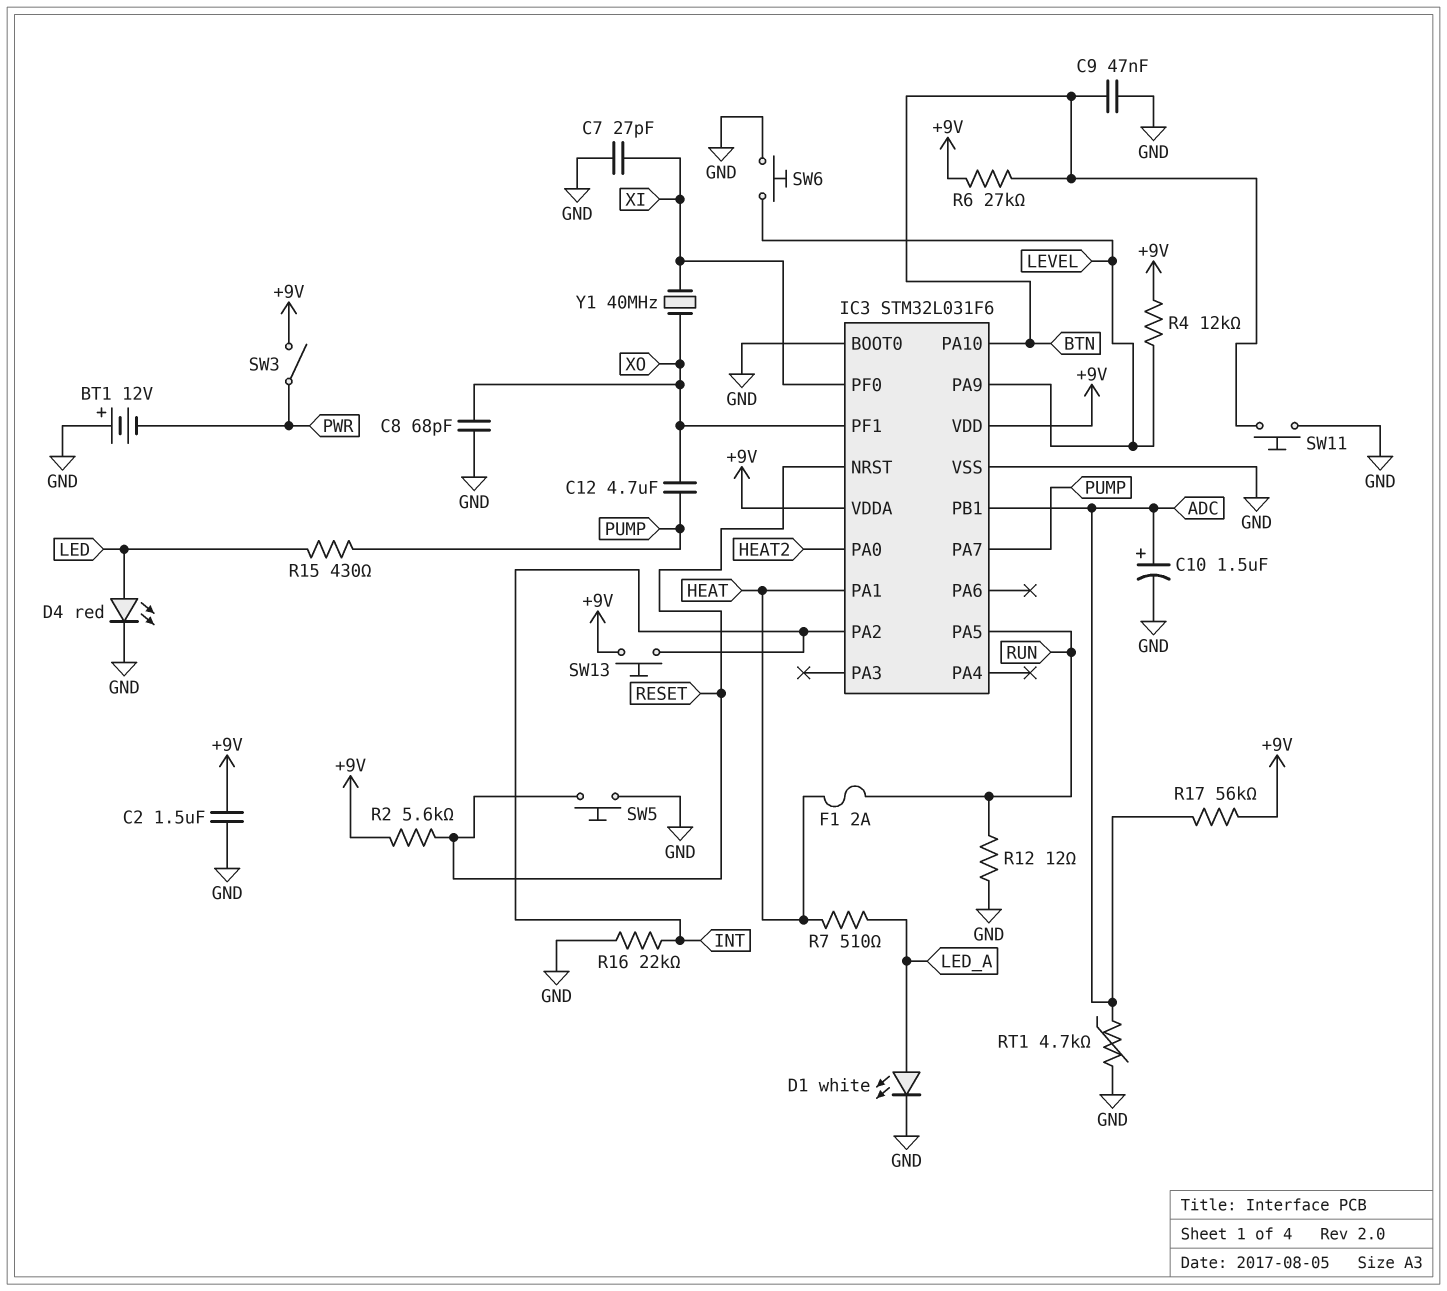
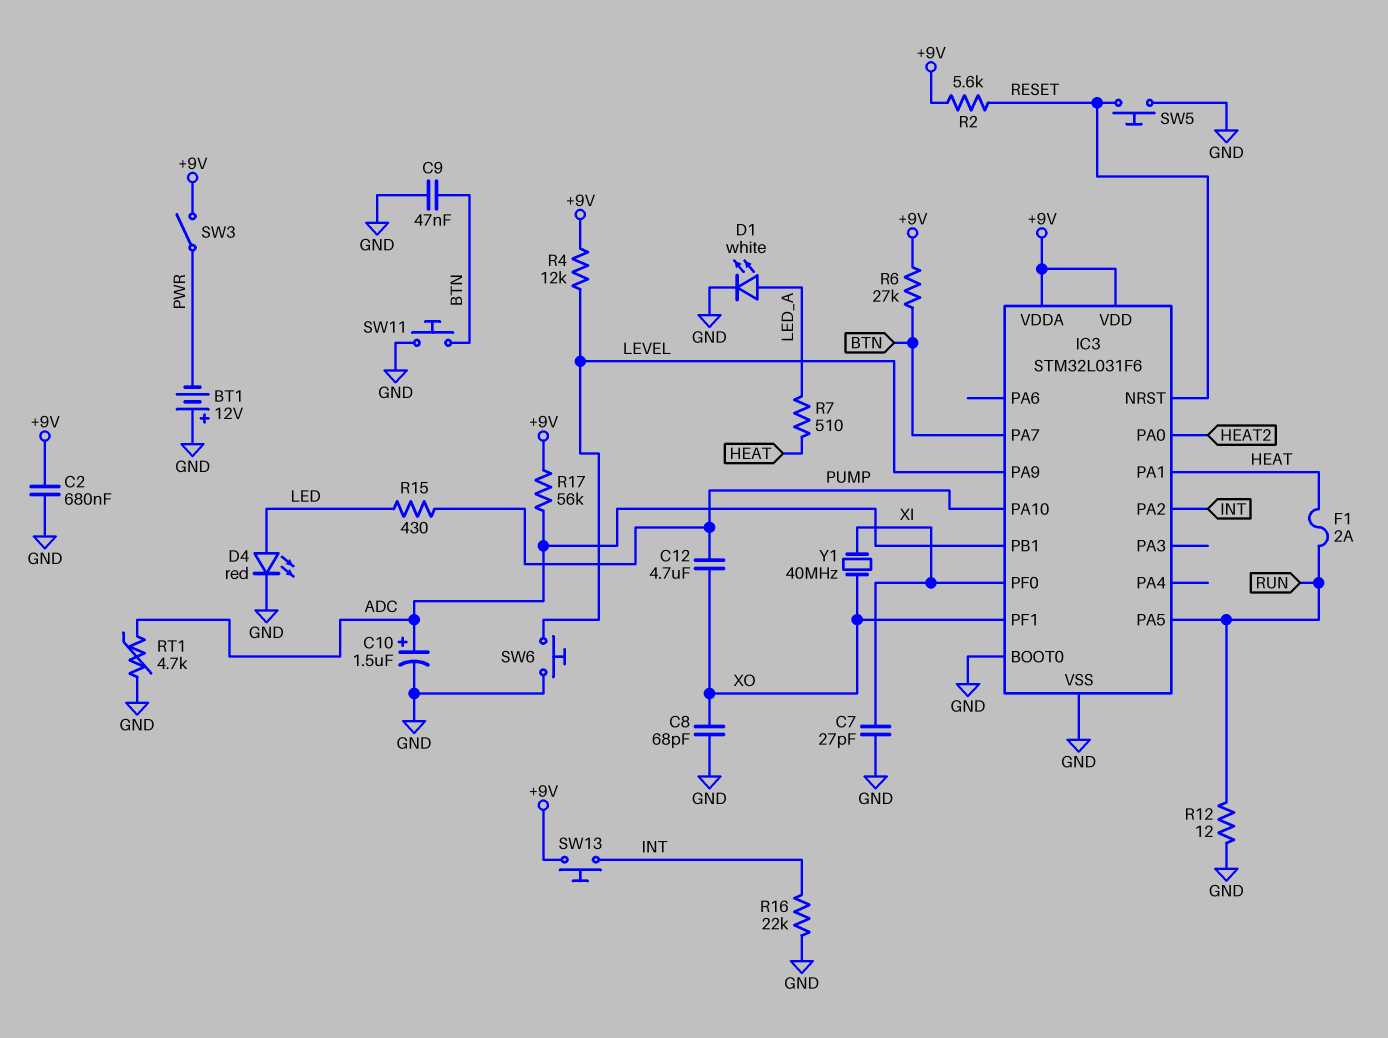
C2: 1.5uF (+9V, GND) -> 680nF (+9V, GND)
IC3 pin PA7: PUMP -> BTN
IC3 pin PA10: BTN -> PUMP

